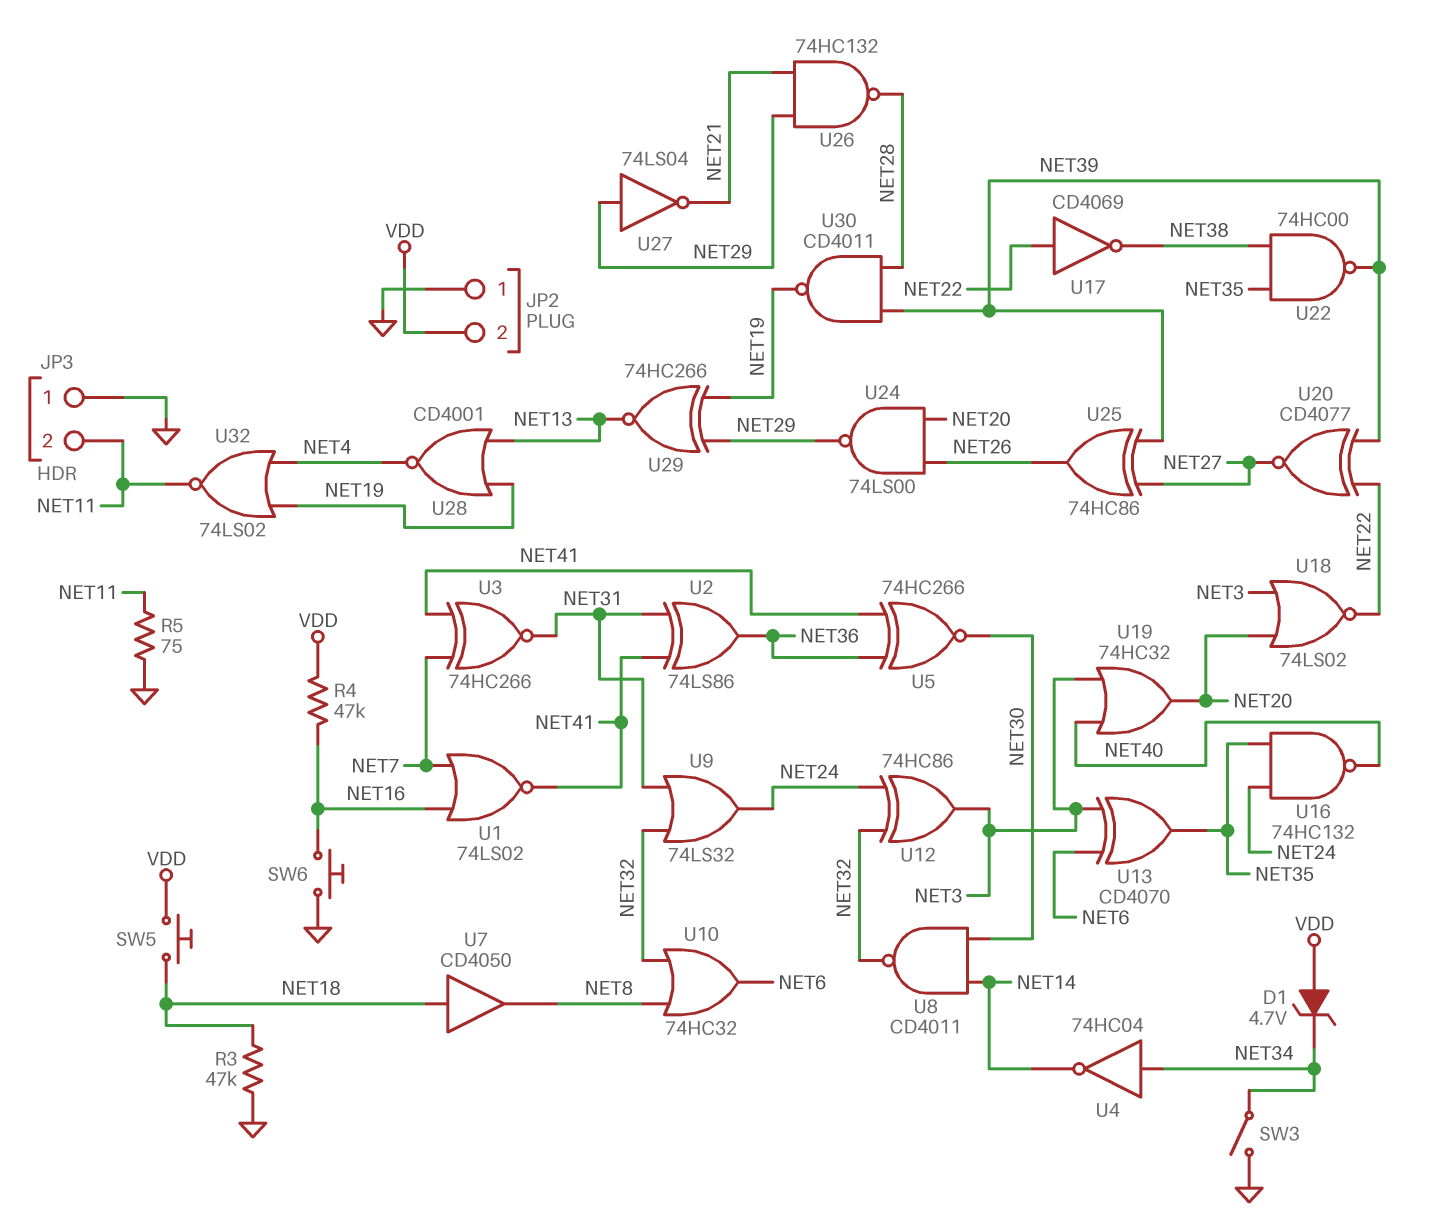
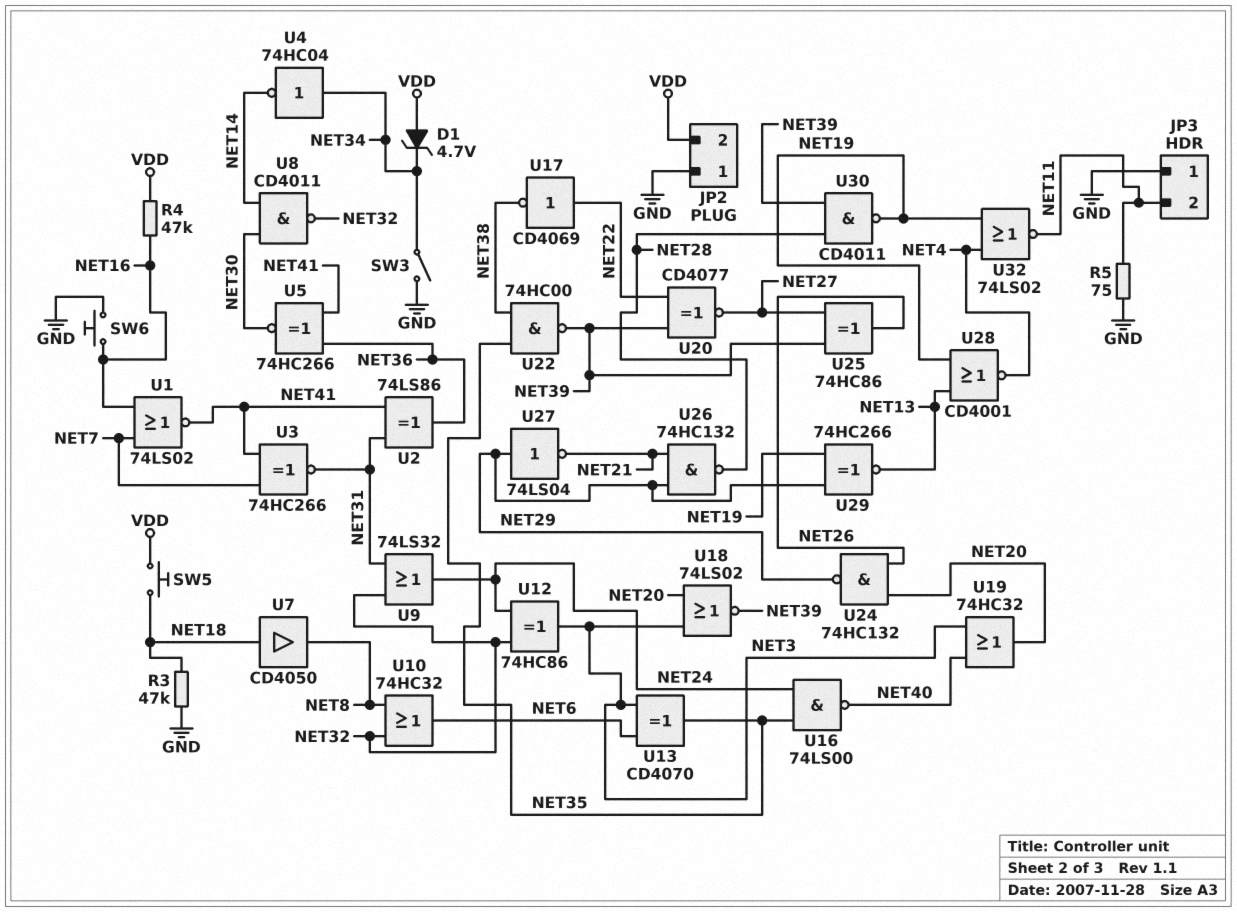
U16: NAND 74HC132 (in NET24, in NET35, out NET40) -> NAND 74LS00 (in NET24, in NET35, out NET40)
U18: NOR 74LS02 (in NET3, in NET20, out NET22) -> NOR 74LS02 (in NET3, in NET20, out NET39)
U24: NAND 74LS00 (in NET20, in NET26, out NET29) -> NAND 74HC132 (in NET20, in NET26, out NET29)

